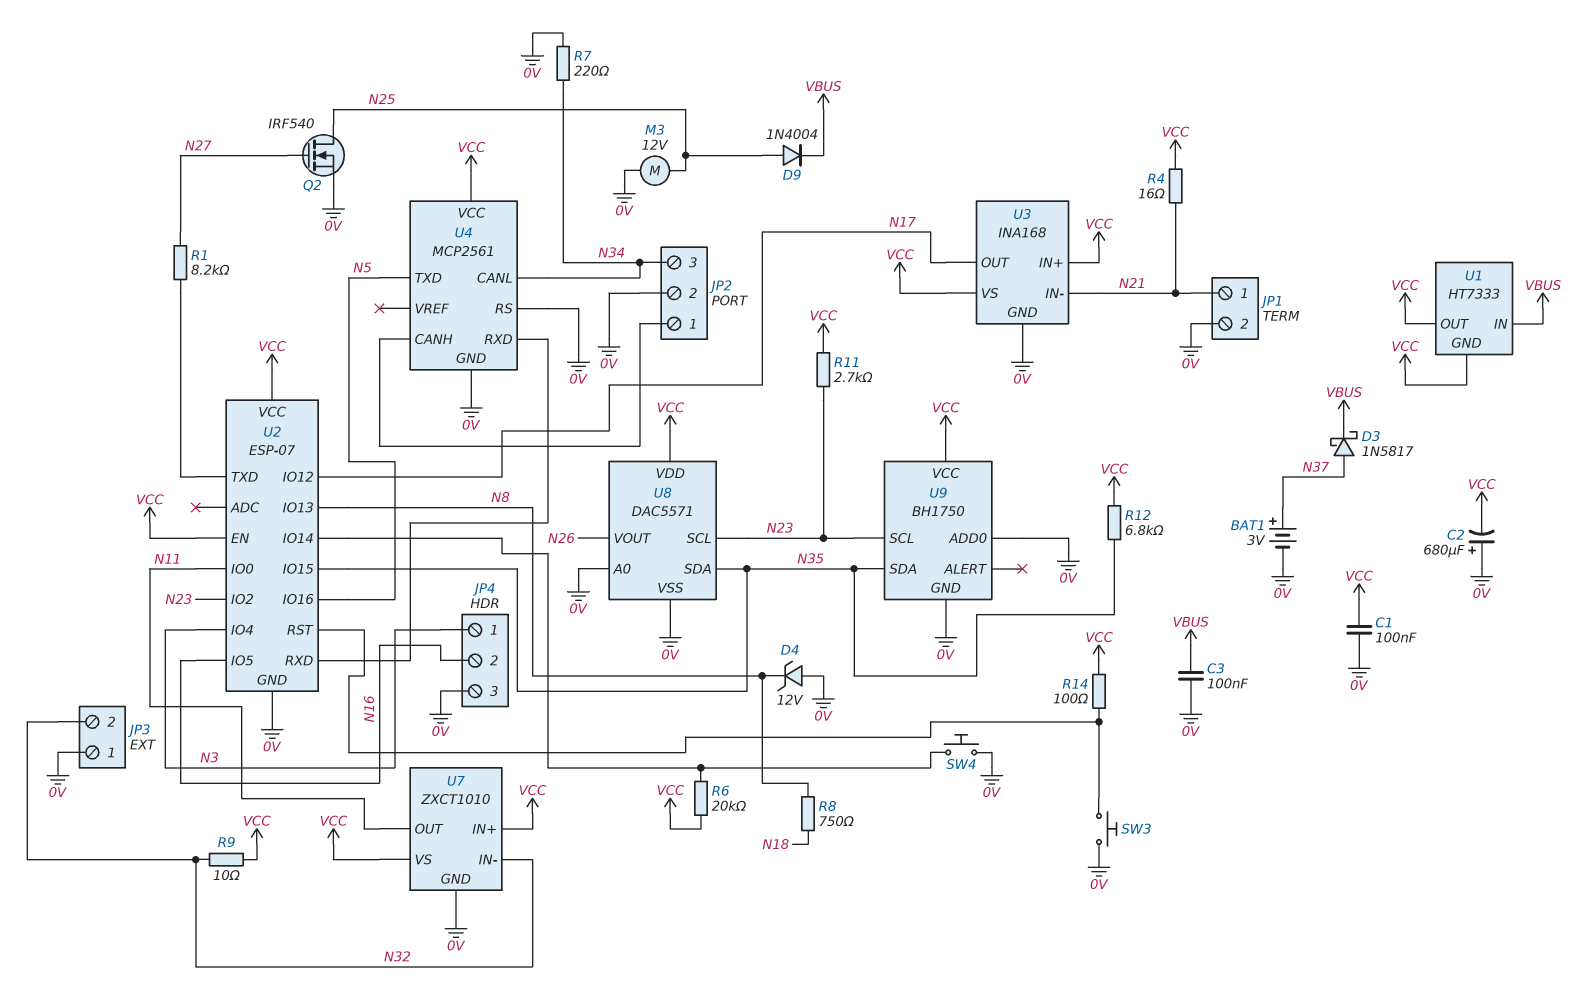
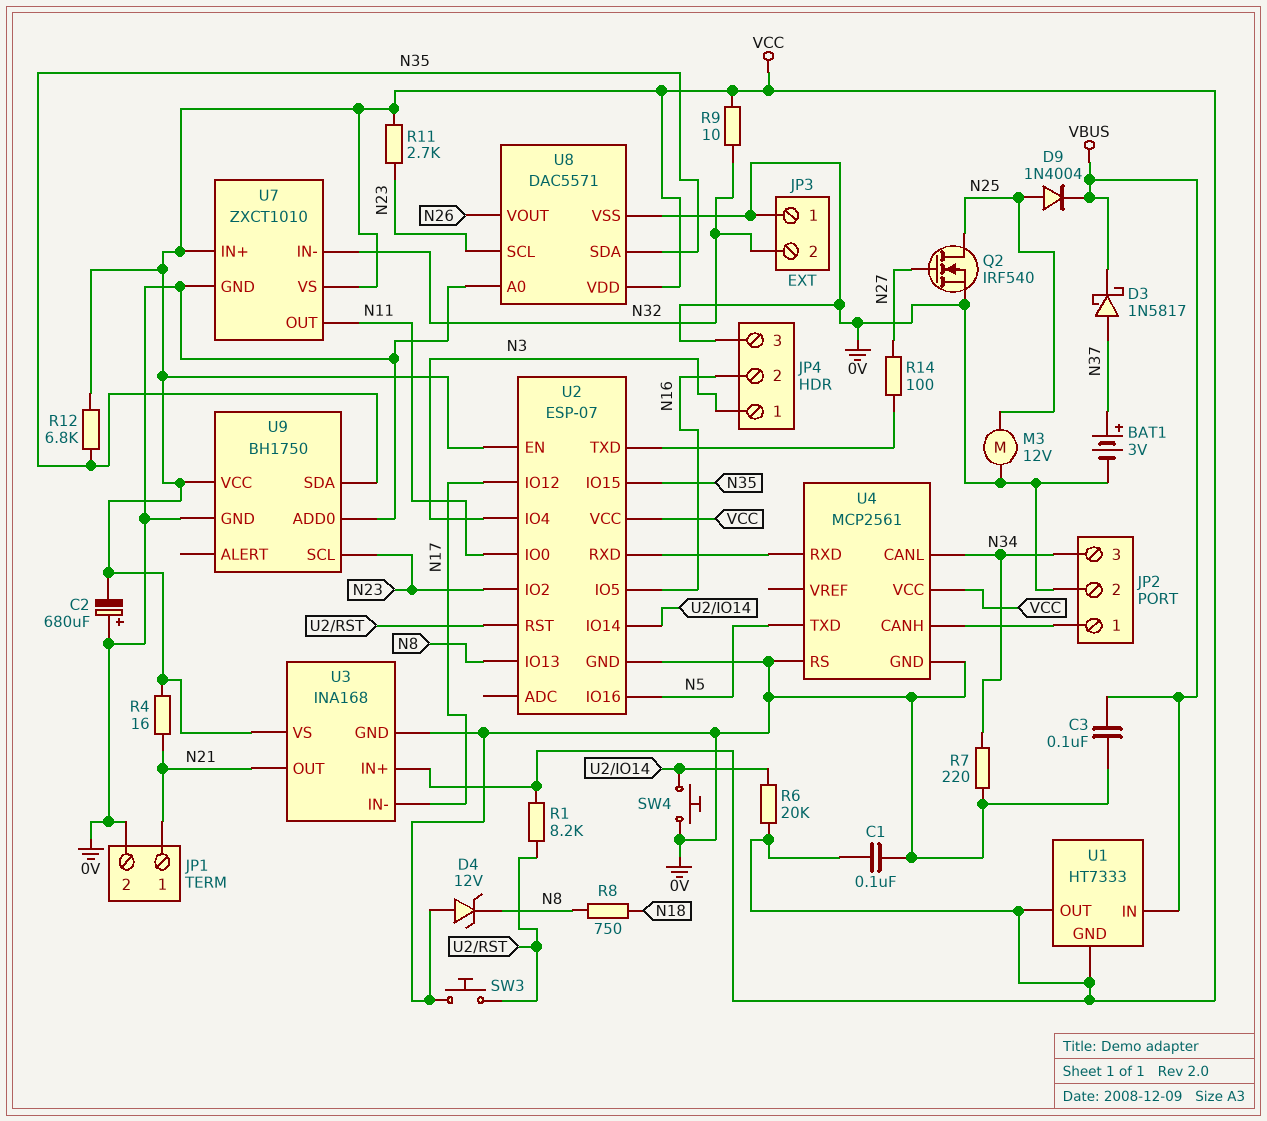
R1: 8.2k (N27, U2/TXD) -> 8.2k (U2/RST, VCC)
R14: 100 (U2/RST, VCC) -> 100 (N27, U2/TXD)
U3 pin IN-: N21 -> N17
U3 pin OUT: N17 -> N21

